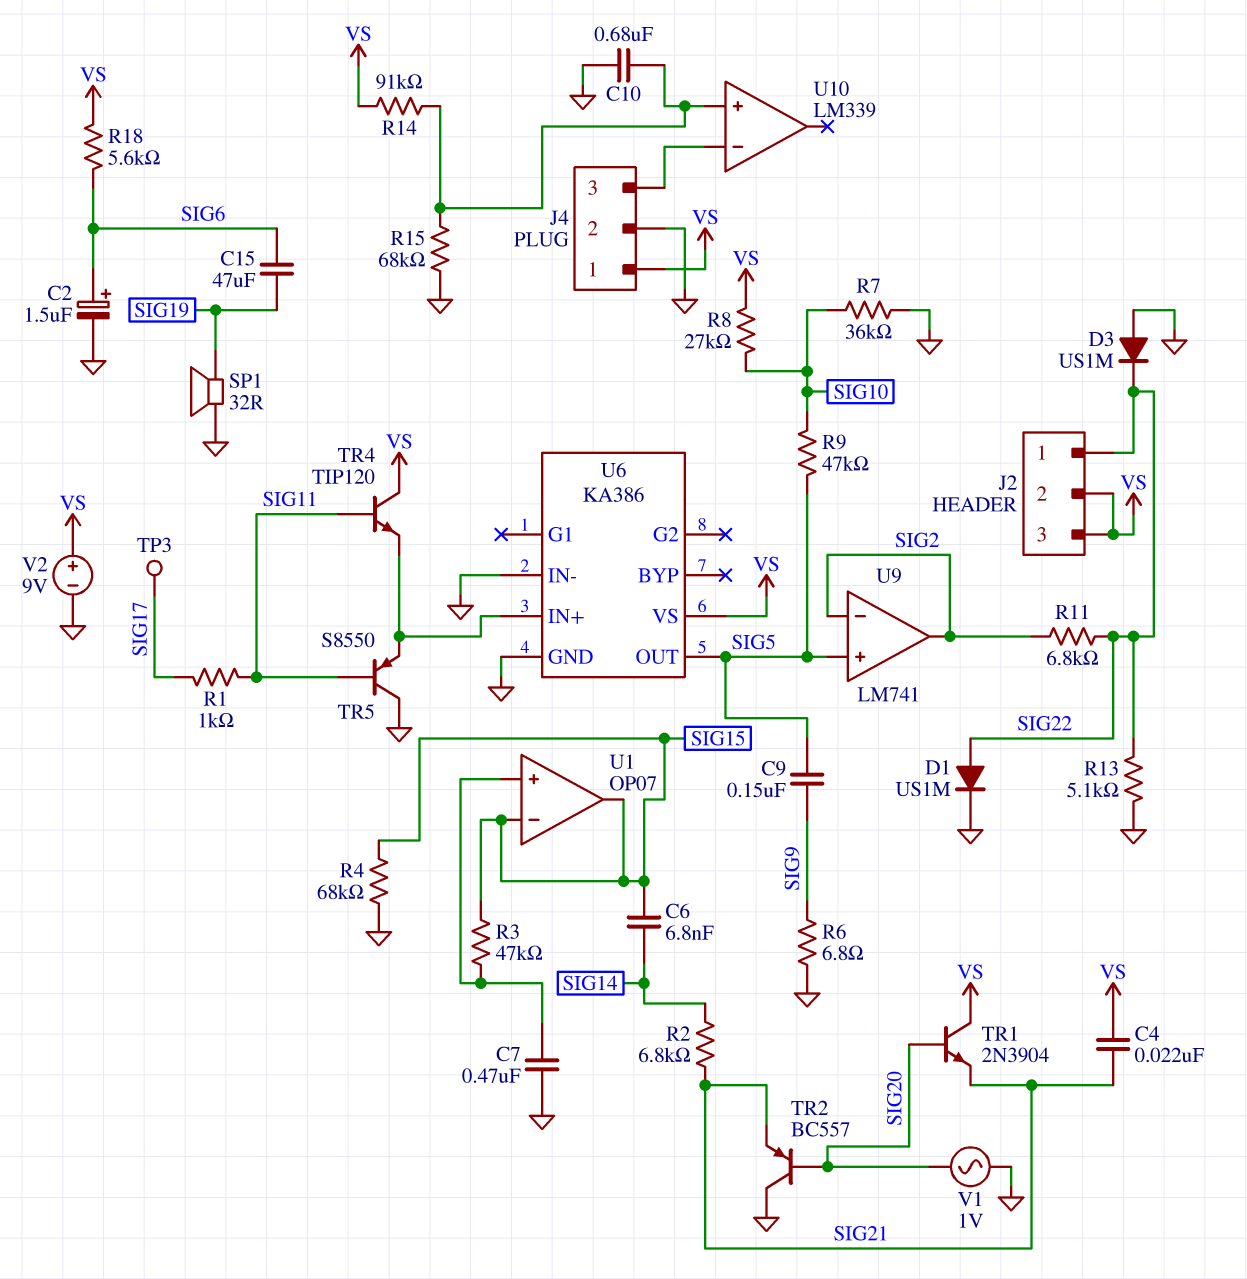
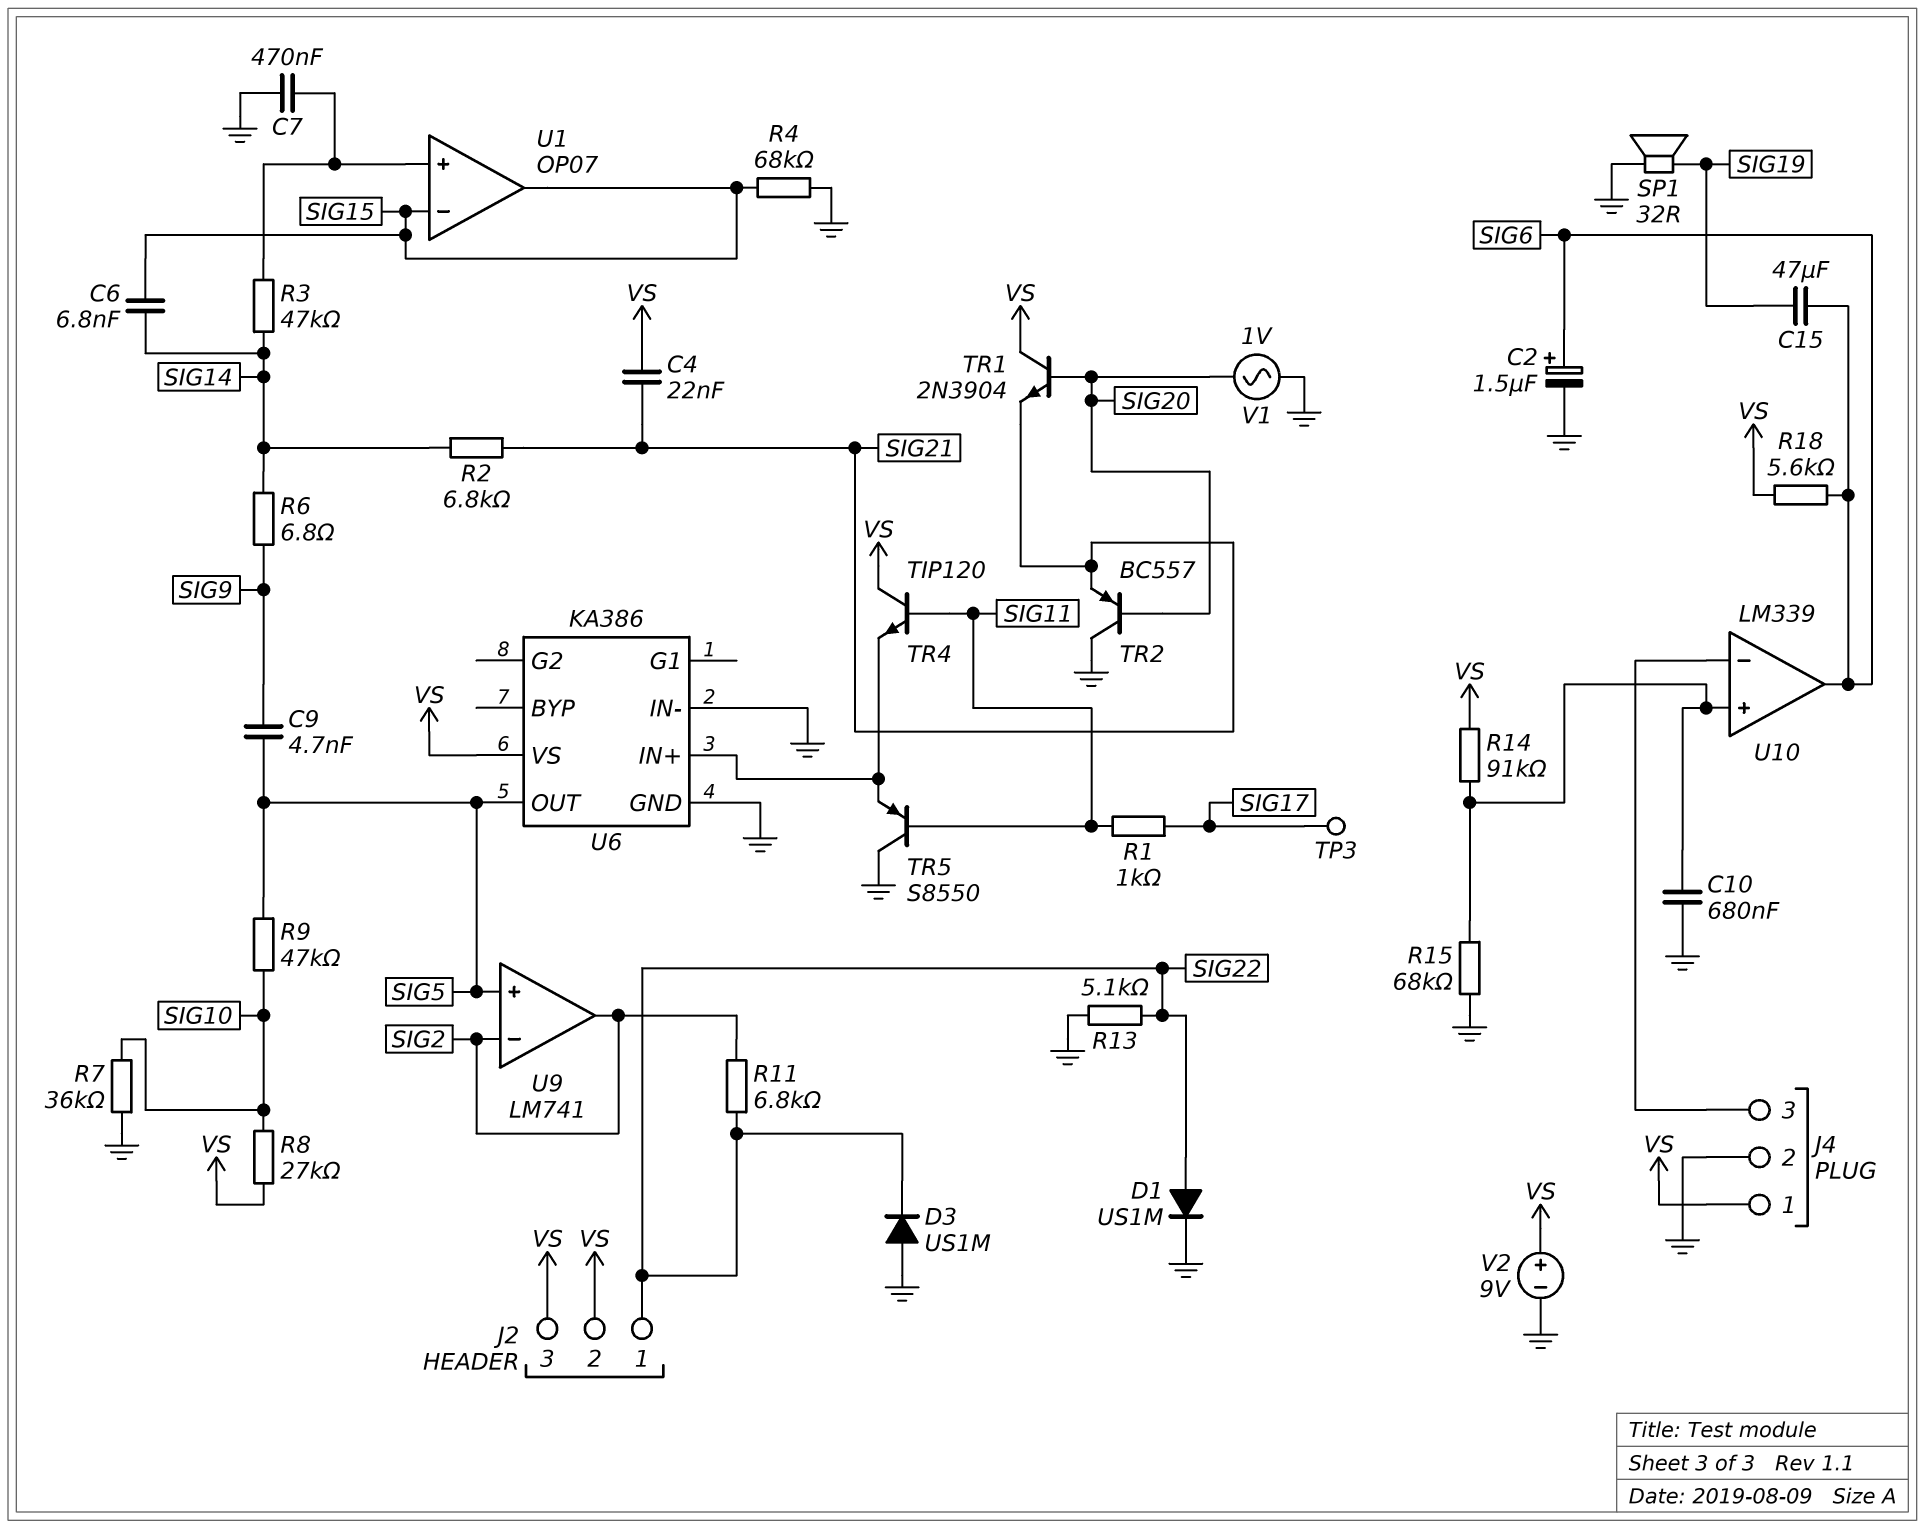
C9: 150nF (SIG5, SIG9) -> 4.7nF (SIG5, SIG9)
R3: 47k (SIG15, U1/in+) -> 47k (SIG14, U1/in+)
R6: 6.8 (GND, SIG9) -> 6.8 (SIG9, SIG14)
U10 pin out: none -> SIG6

